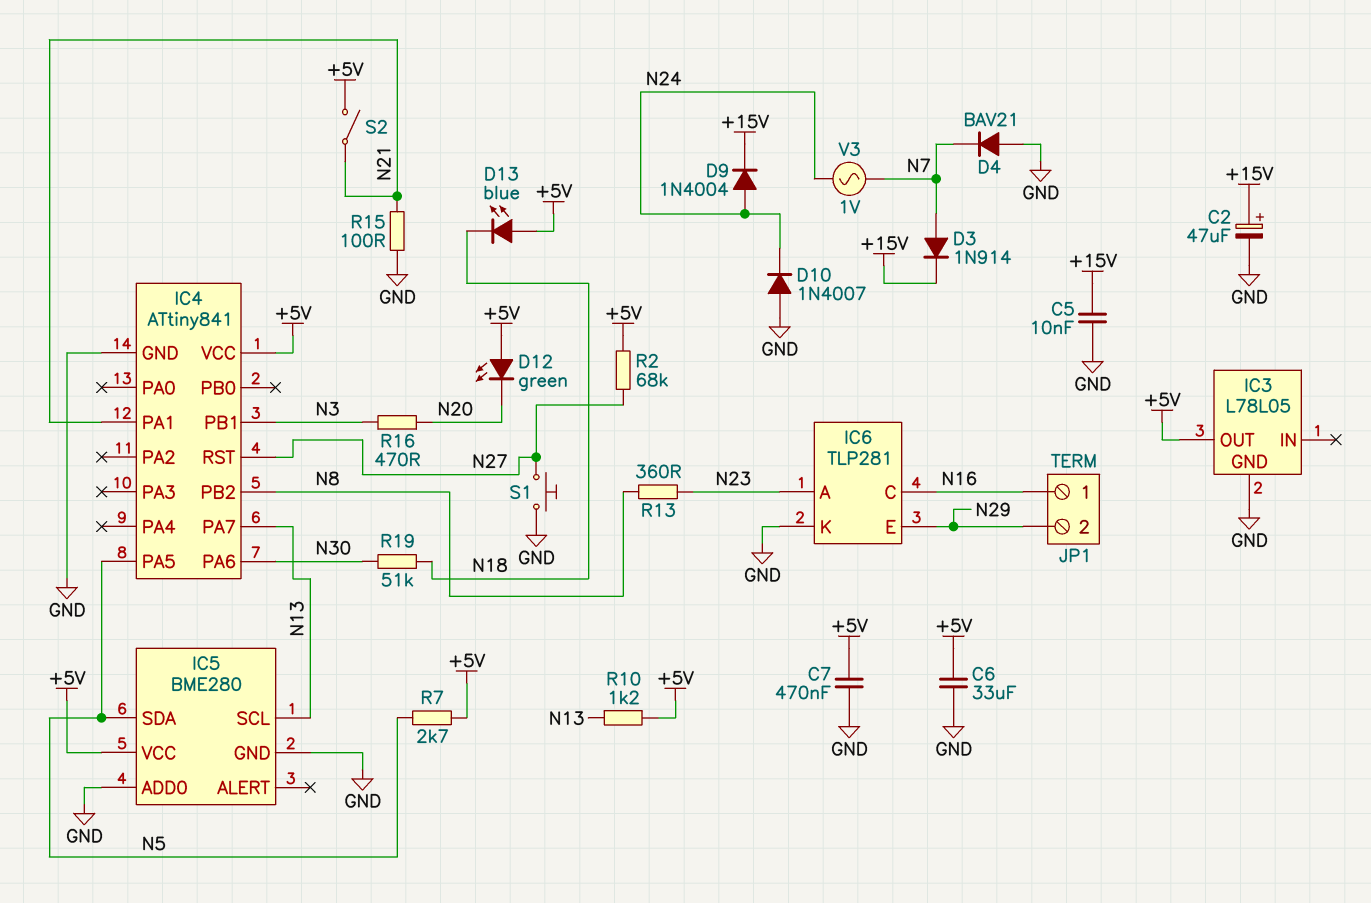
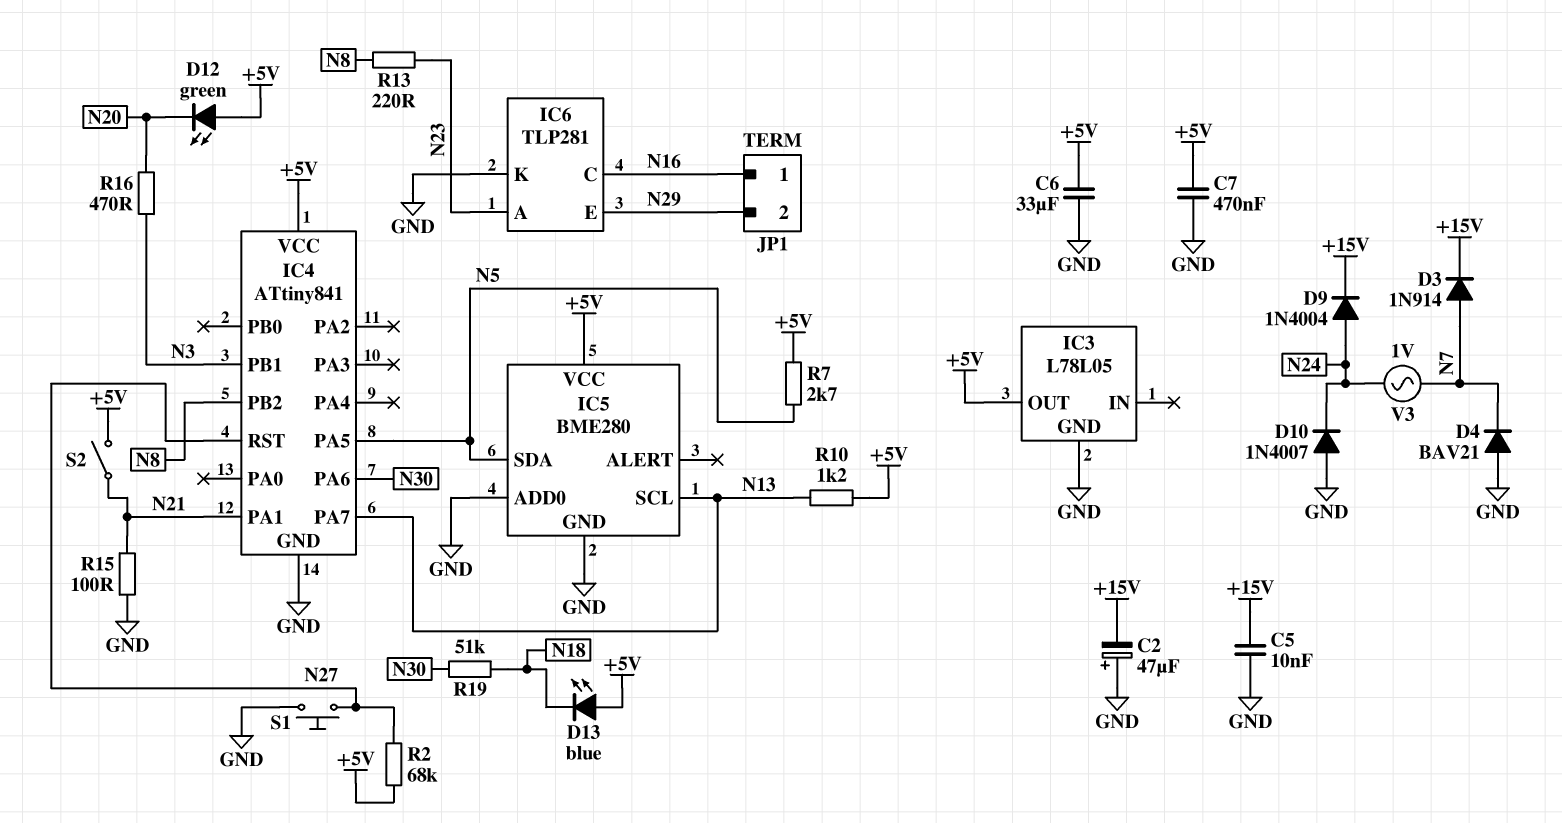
C2: 47uF (plus +15V, minus GND) -> 47uF (plus GND, minus +15V)
R13: 360 (N8, N23) -> 220 (N8, N23)

